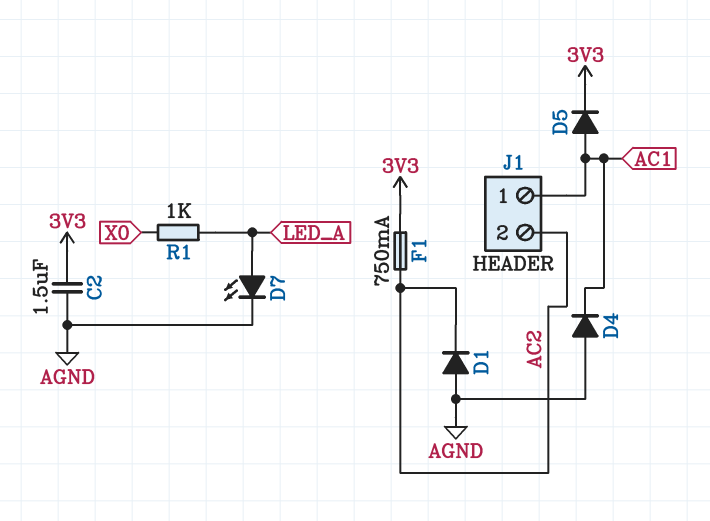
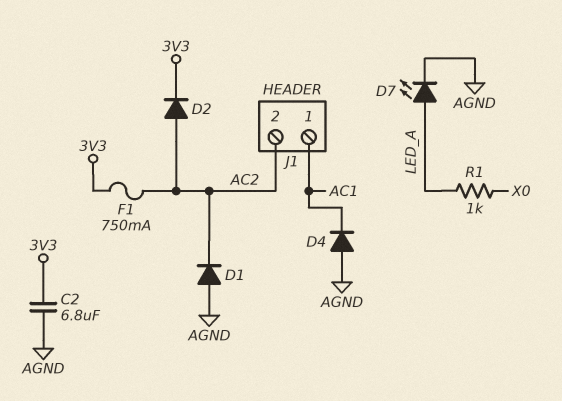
C2: 1.5uF (3V3, AGND) -> 6.8uF (3V3, AGND)
D2: none -> diode (A AC2, K 3V3)
D5: diode (A AC1, K 3V3) -> none

